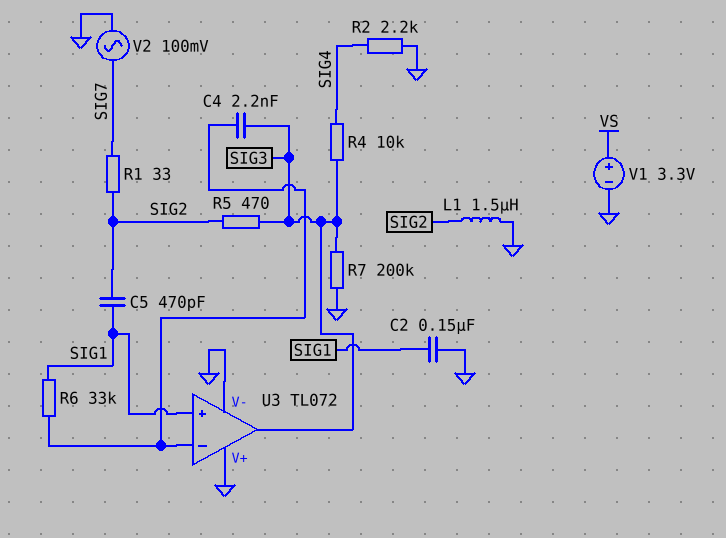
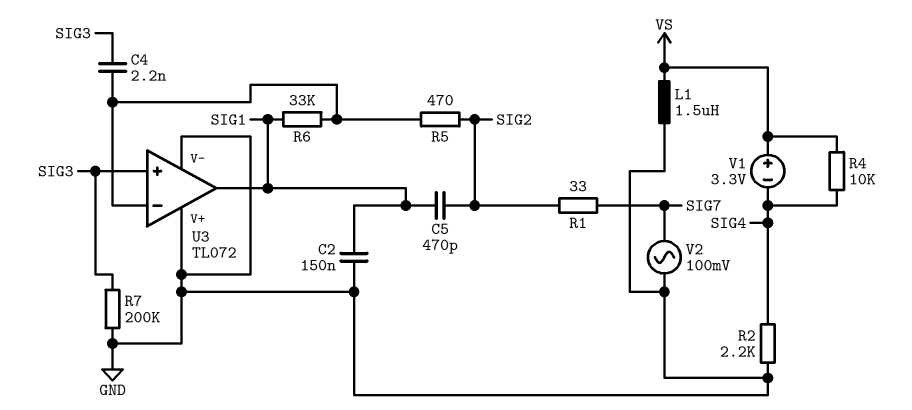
L1: 1.5uH (GND, SIG2) -> 1.5uH (GND, VS)
R4: 10k (SIG3, SIG4) -> 10k (SIG4, VS)
R5: 470 (SIG2, SIG3) -> 470 (SIG2, U3/in-)
U3 pin in+: SIG1 -> SIG3
U3 pin out: SIG3 -> SIG1
V1: 3.3V (plus VS, minus GND) -> 3.3V (plus VS, minus SIG4)

